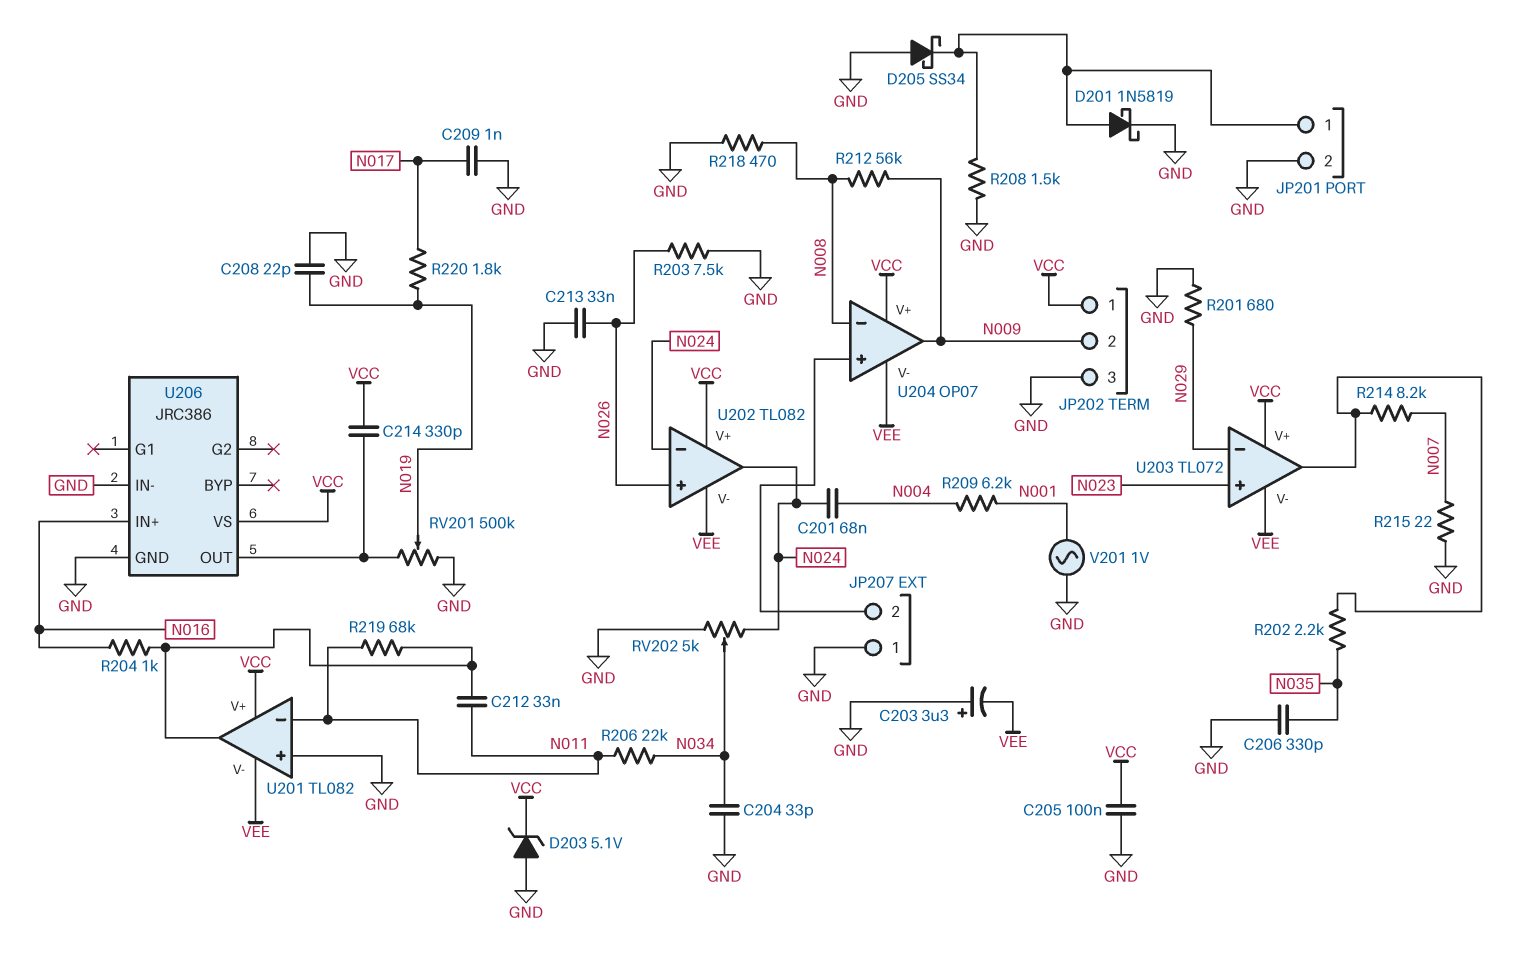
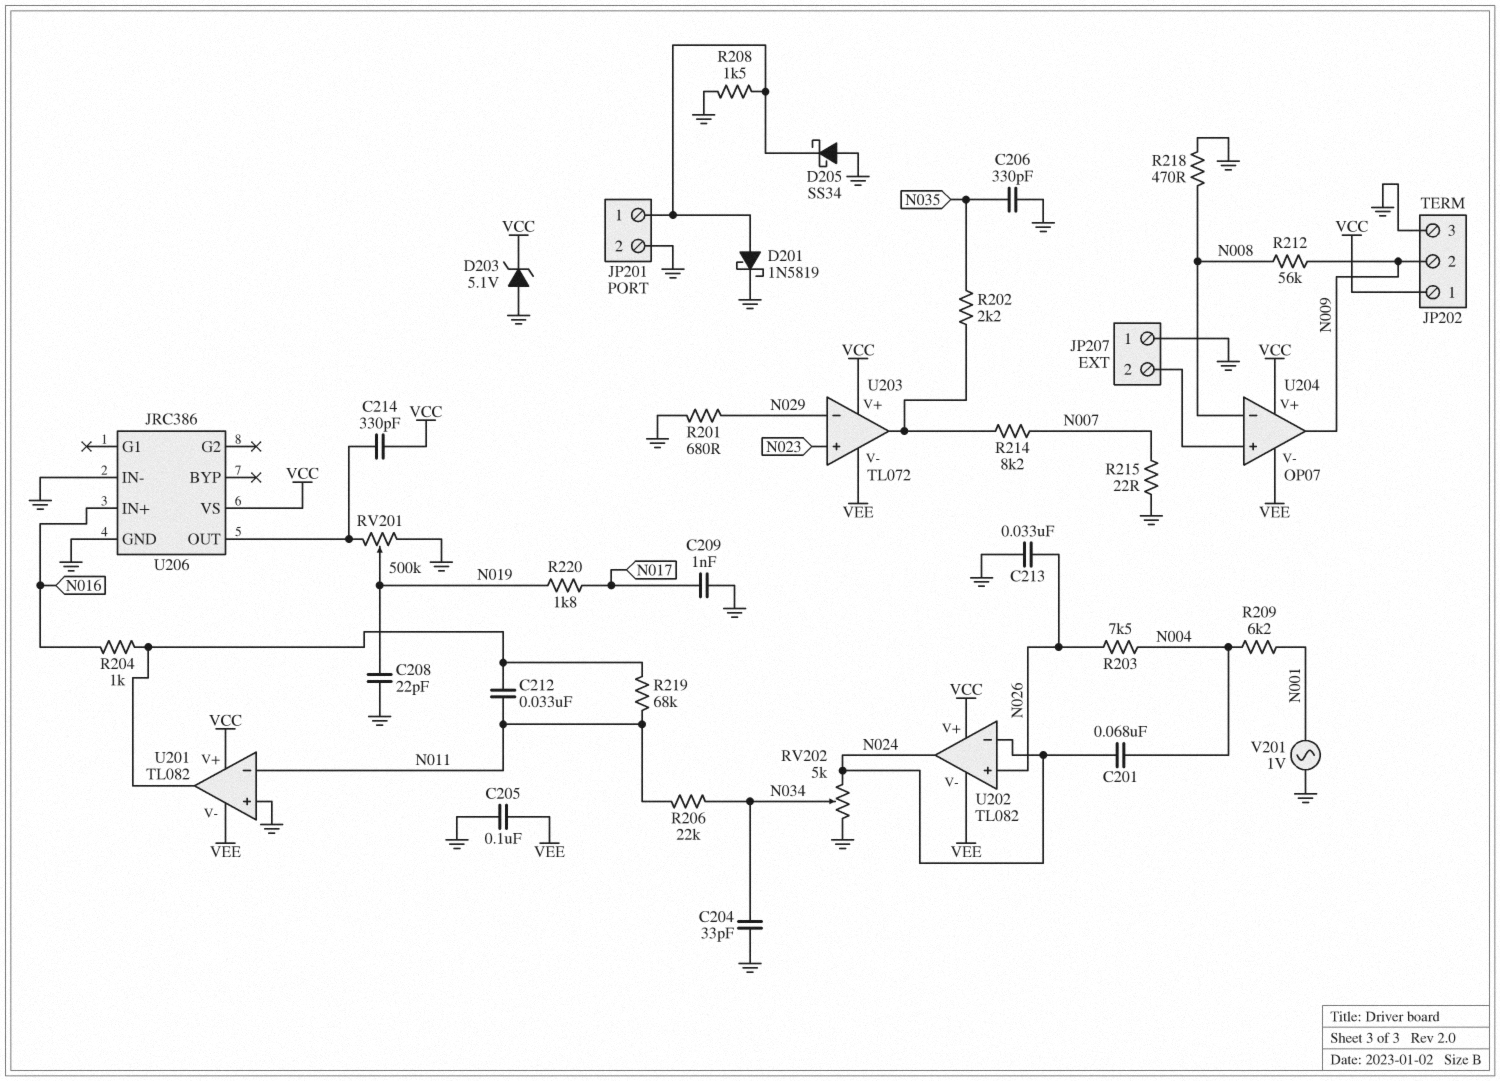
C203: 3.3uF (plus GND, minus VEE) -> none
C205: 100nF (GND, VCC) -> 100nF (GND, VEE)
R203: 7.5k (GND, N026) -> 7.5k (N004, N026)

